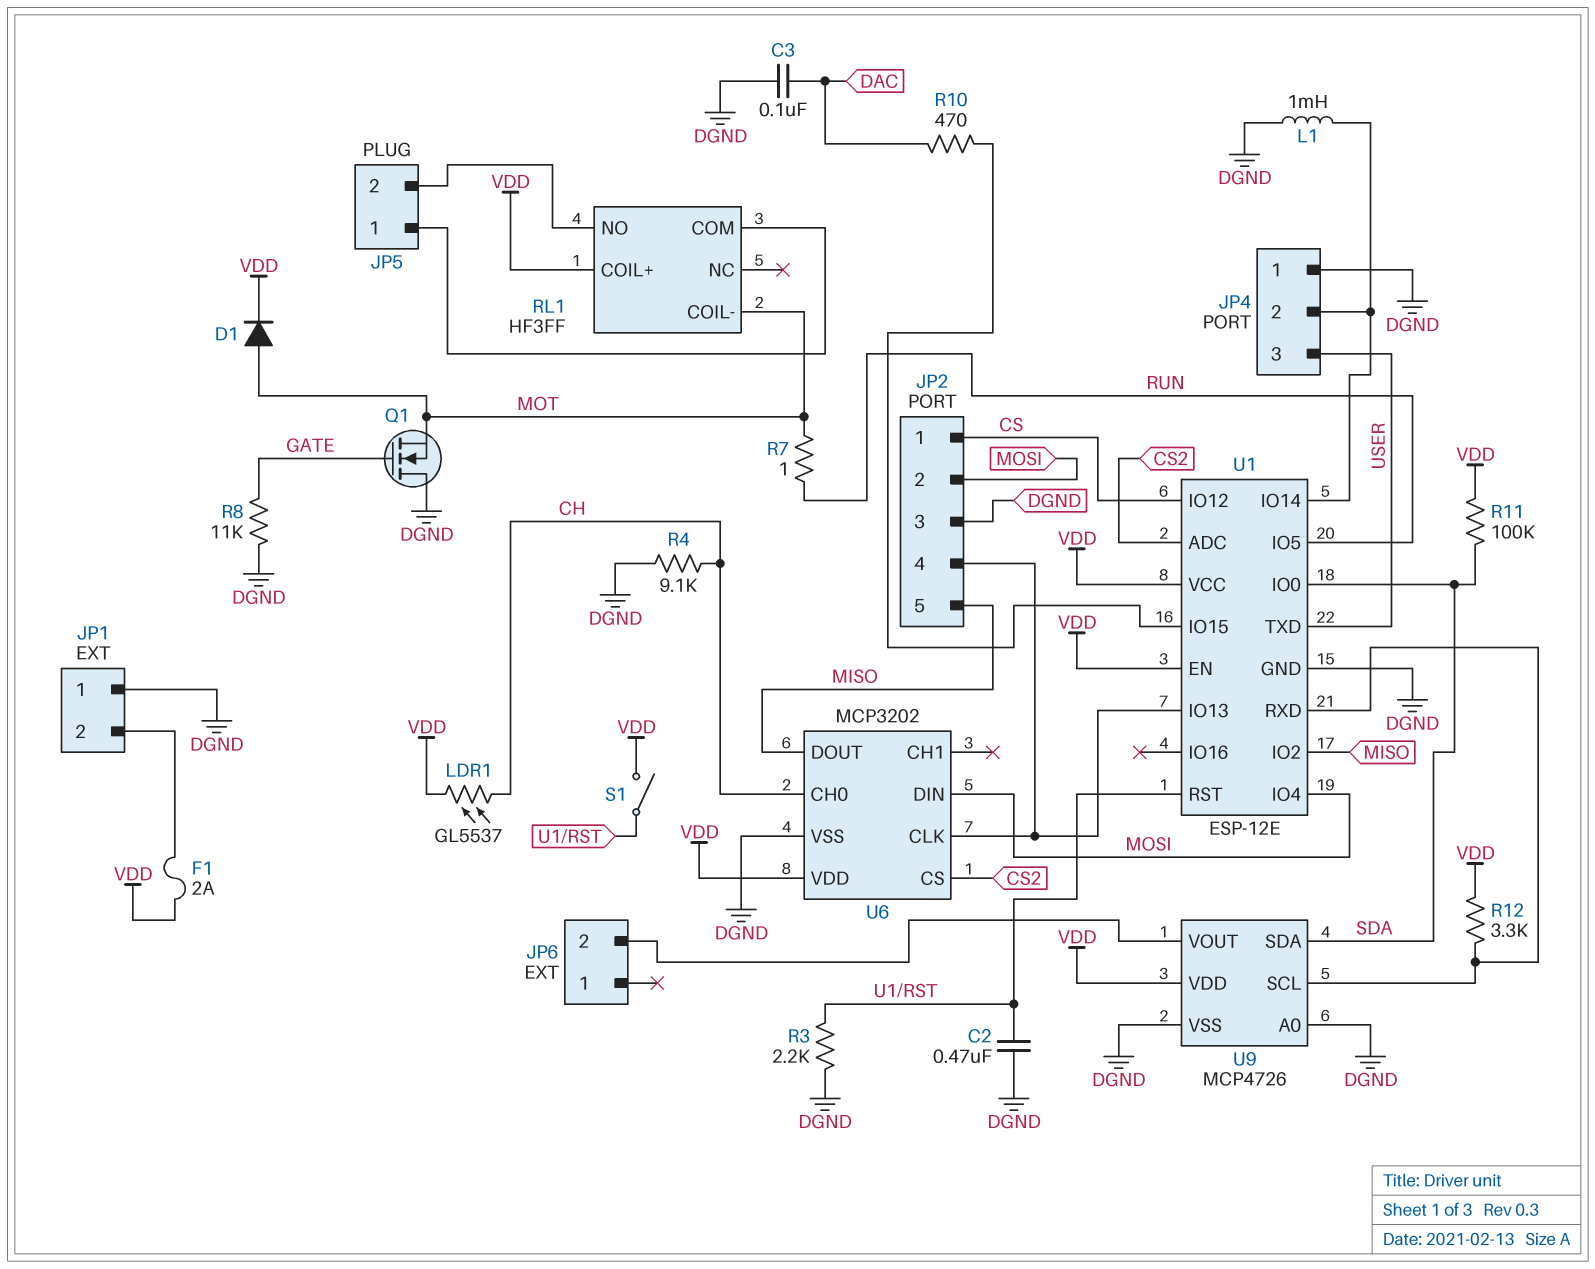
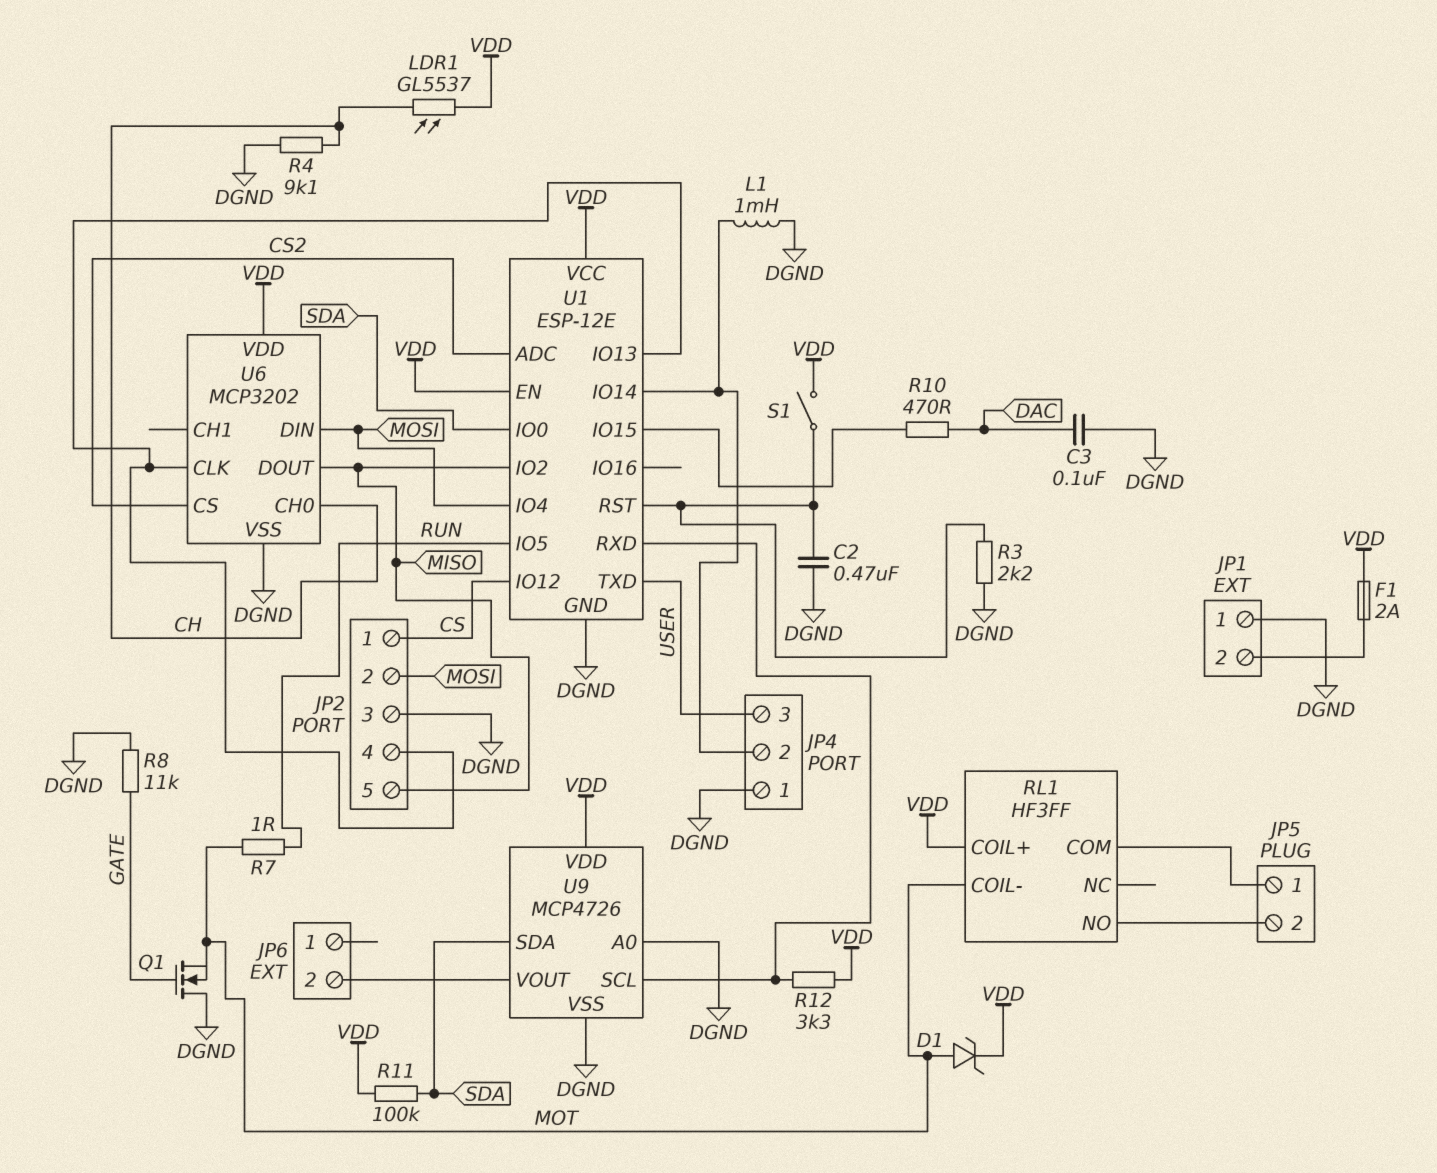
D1: diode (A MOT, K VDD) -> zener (A MOT, K VDD)

